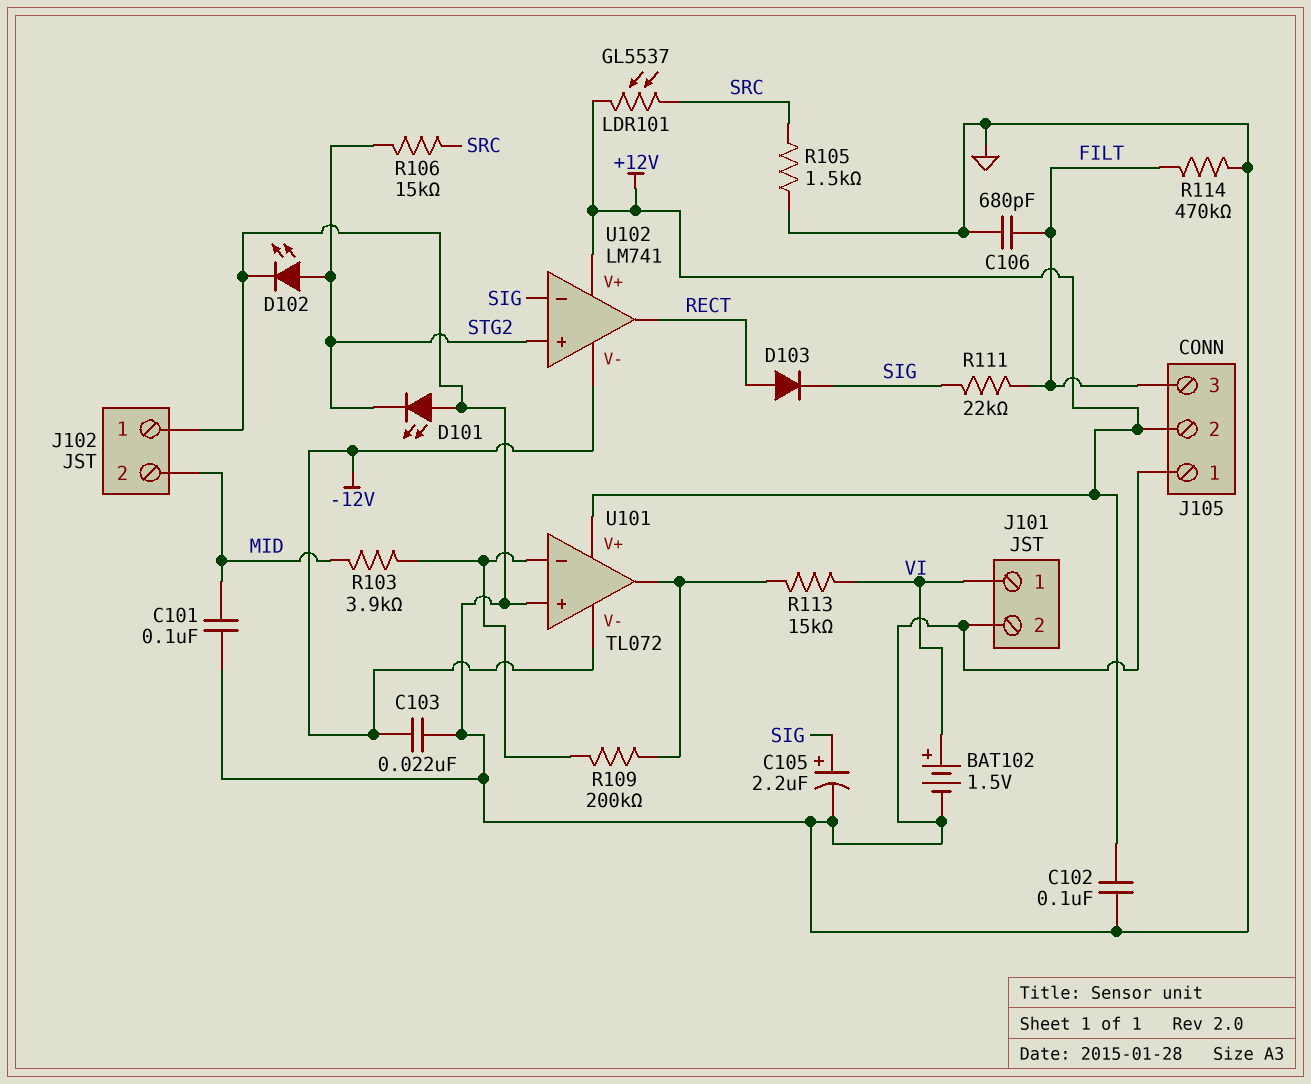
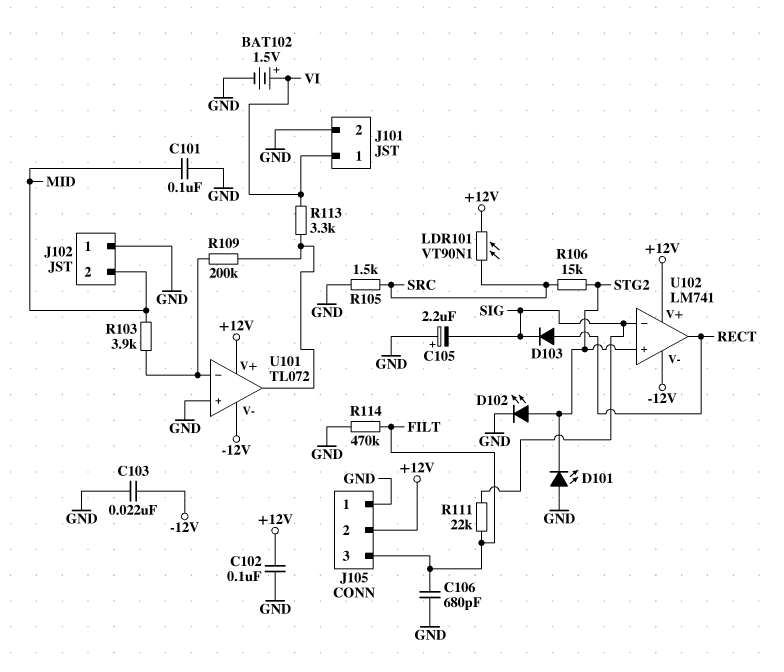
C105: 2.2uF (plus SIG, minus GND) -> 2.2uF (plus GND, minus SIG)
LDR101: GL5537 (+12V, SRC) -> VT90N1 (+12V, SRC)
R113: 15k (U101/out, VI) -> 3.3k (U101/out, VI)

